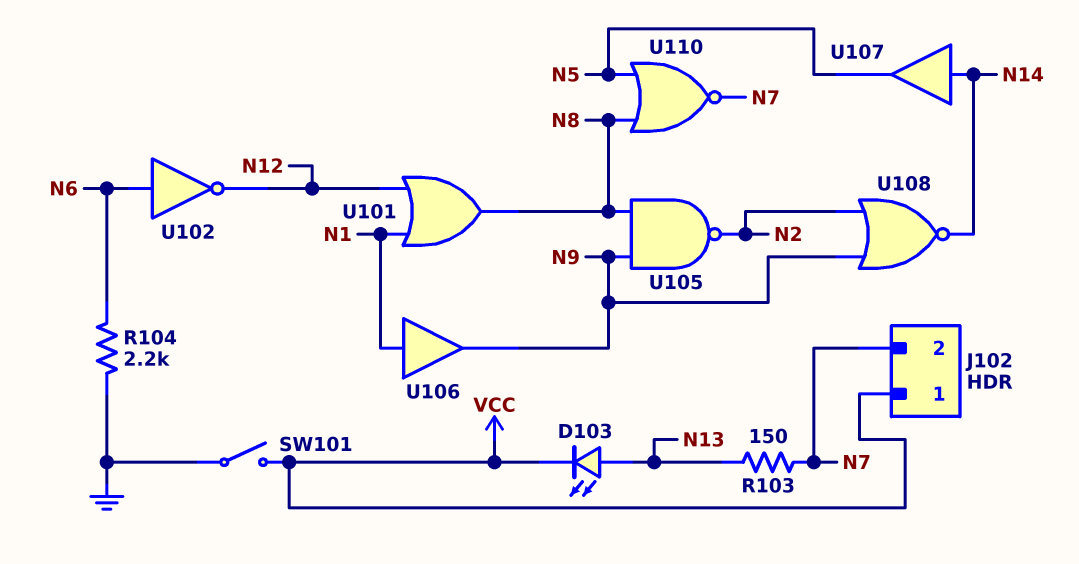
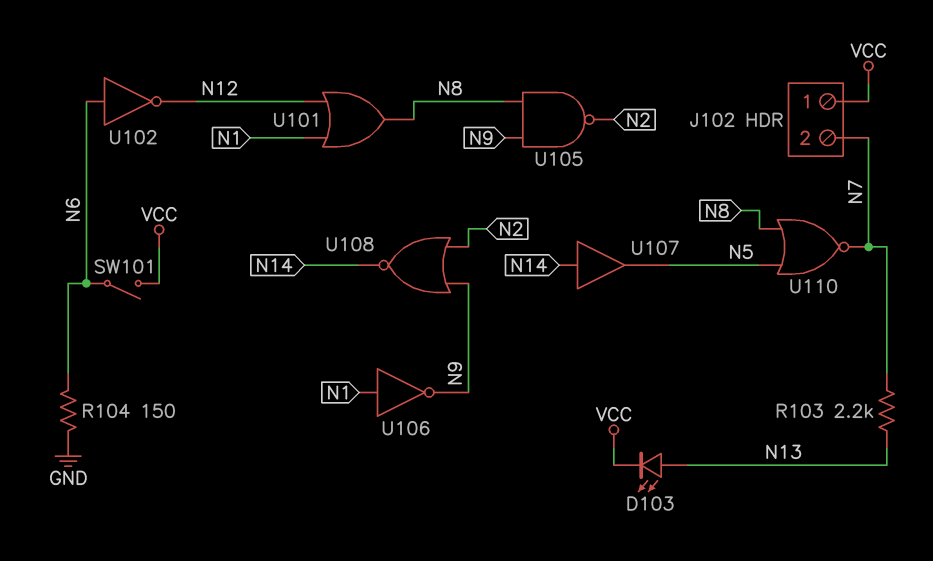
R103: 150 (N7, N13) -> 2.2k (N7, N13)
R104: 2.2k (GND, N6) -> 150 (GND, N6)
SW101: switch (GND, VCC) -> switch (N6, VCC)
U106: buffer (in N1, out N9) -> NOT (in N1, out N9)

